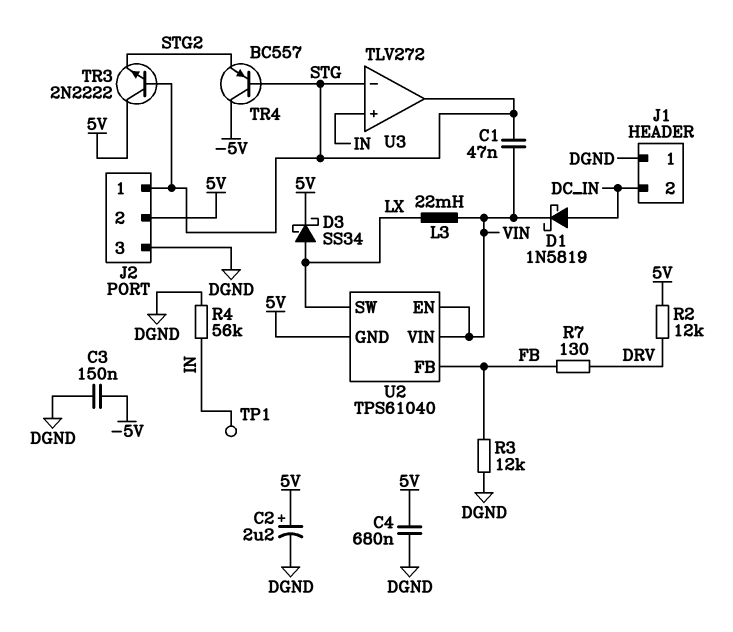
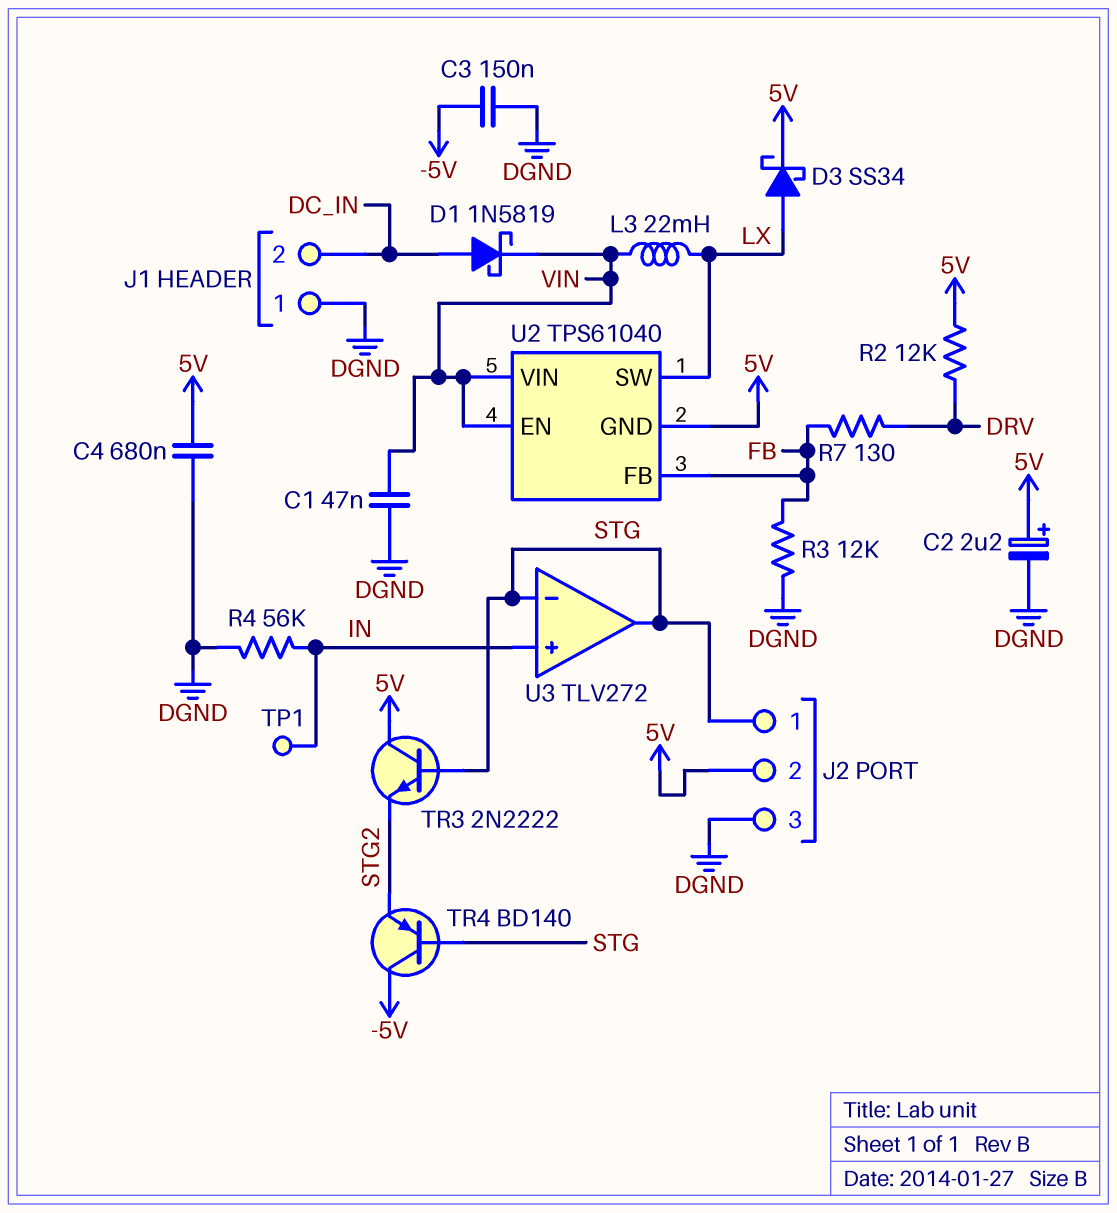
C1: 47nF (STG, VIN) -> 47nF (DGND, VIN)
TR4: PNP BC557 (B STG, C -5V, E STG2) -> PNP BD140 (B STG, C -5V, E STG2)

